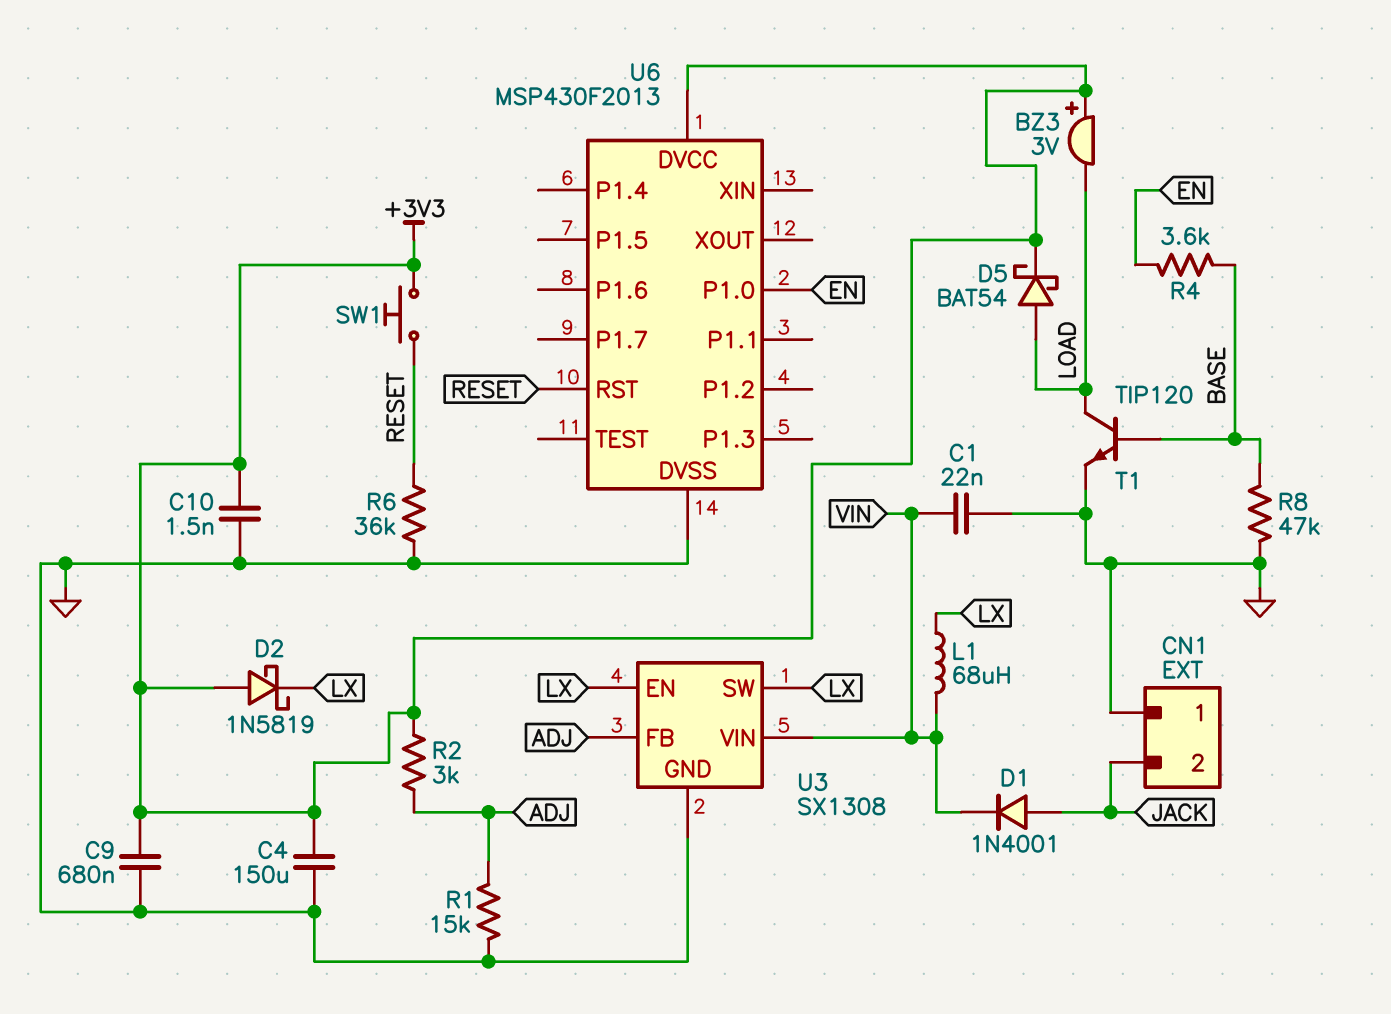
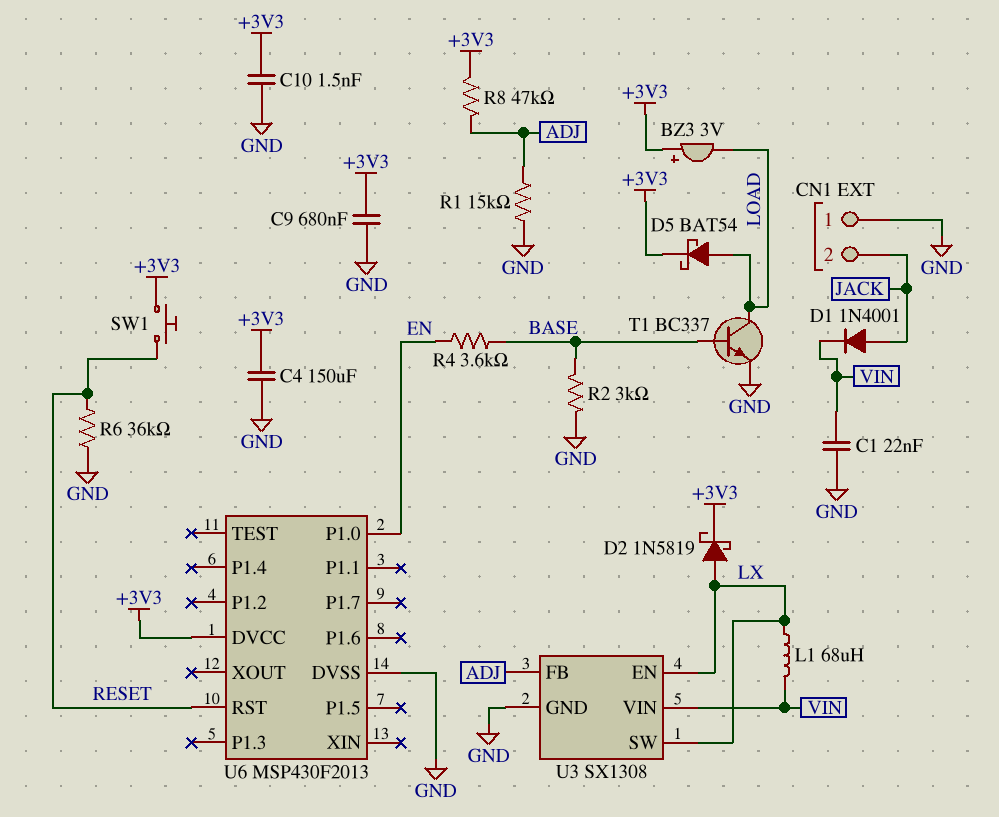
D2: schottky 1N5819 (A +3V3, K LX) -> schottky 1N5819 (A LX, K +3V3)
R2: 3k (+3V3, ADJ) -> 3k (BASE, GND)
R8: 47k (BASE, GND) -> 47k (+3V3, ADJ)
T1: NPN TIP120 (B BASE, C LOAD, E GND) -> NPN BC337 (B BASE, C LOAD, E GND)

